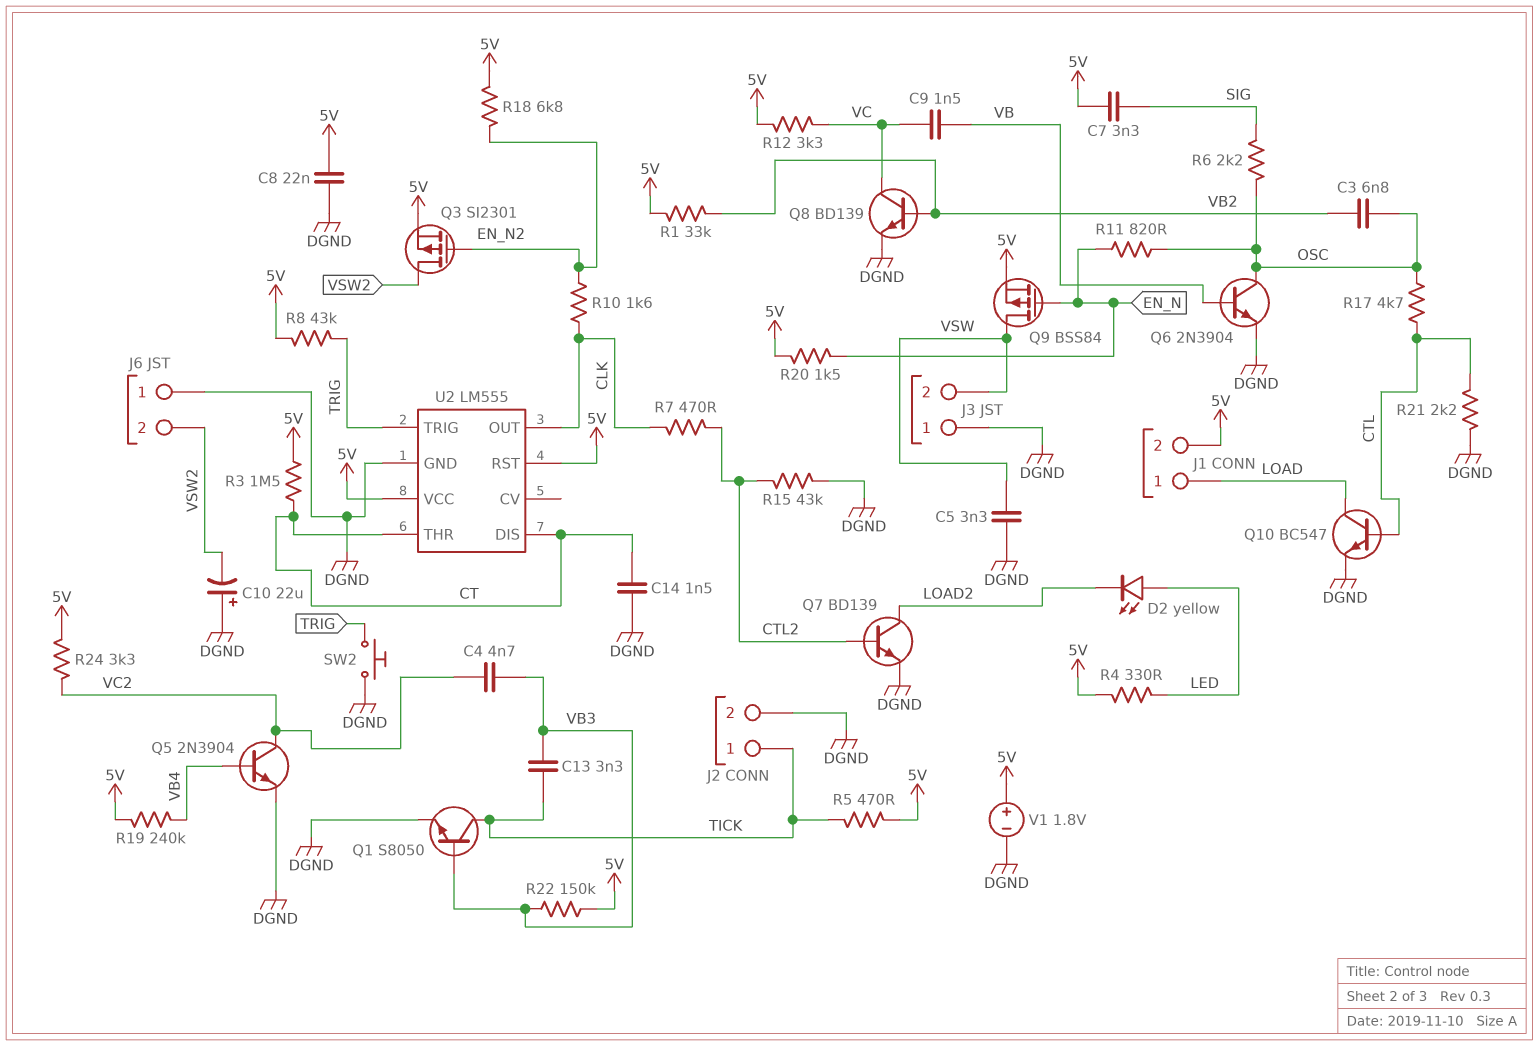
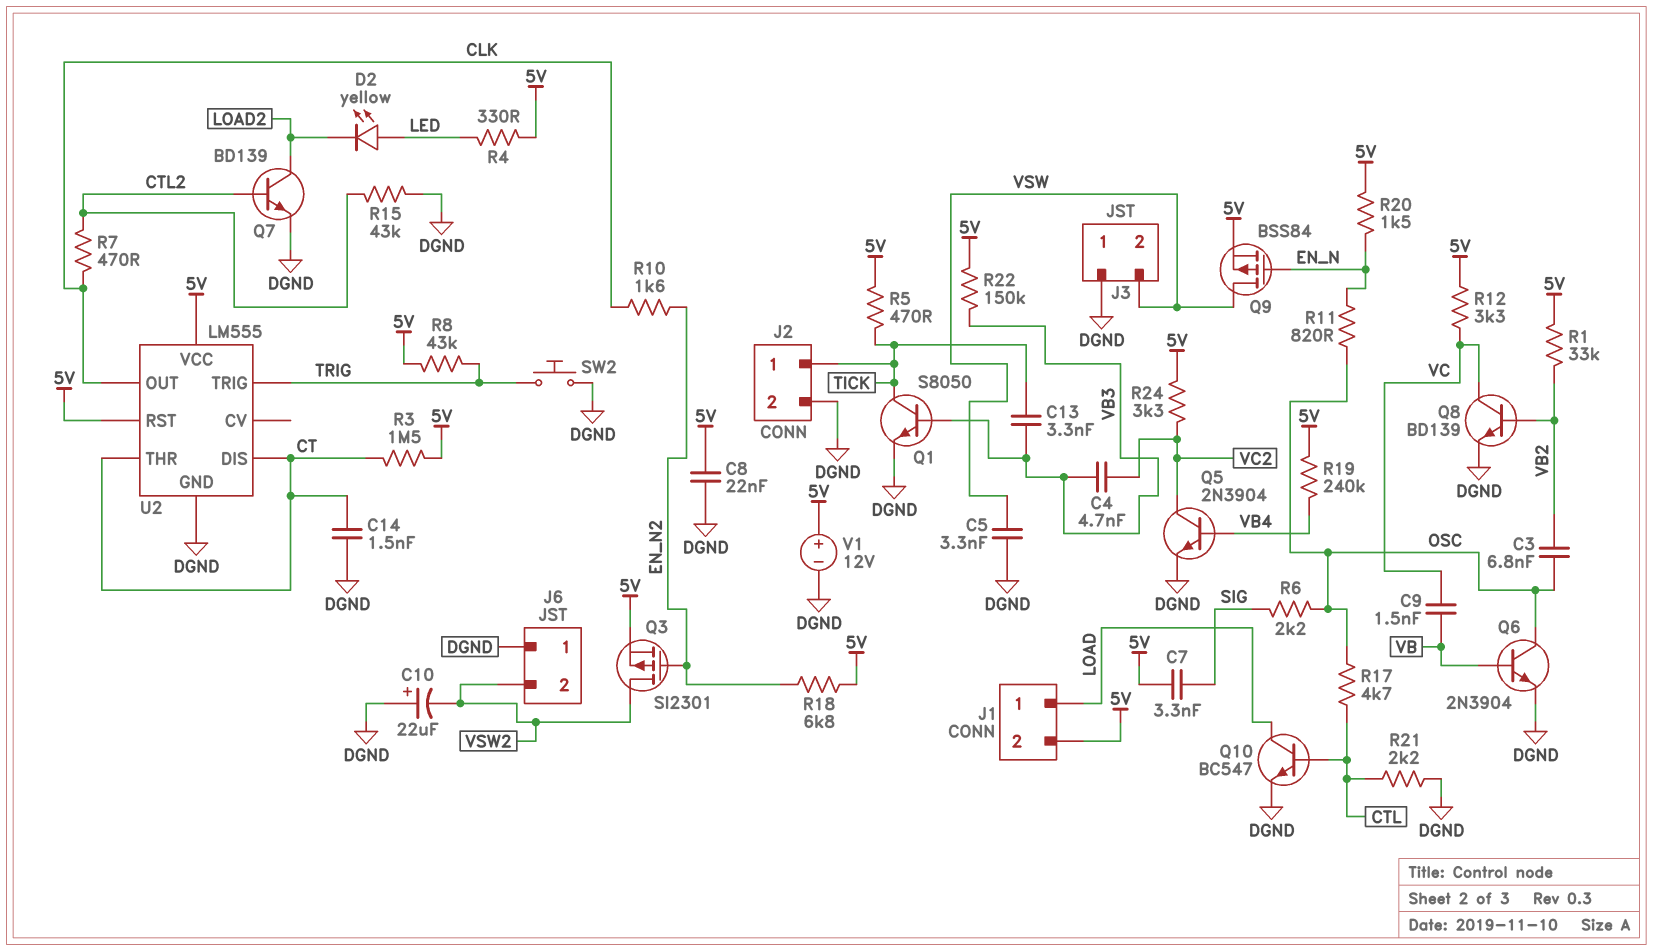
V1: 1.8V (plus 5V, minus DGND) -> 12V (plus 5V, minus DGND)

